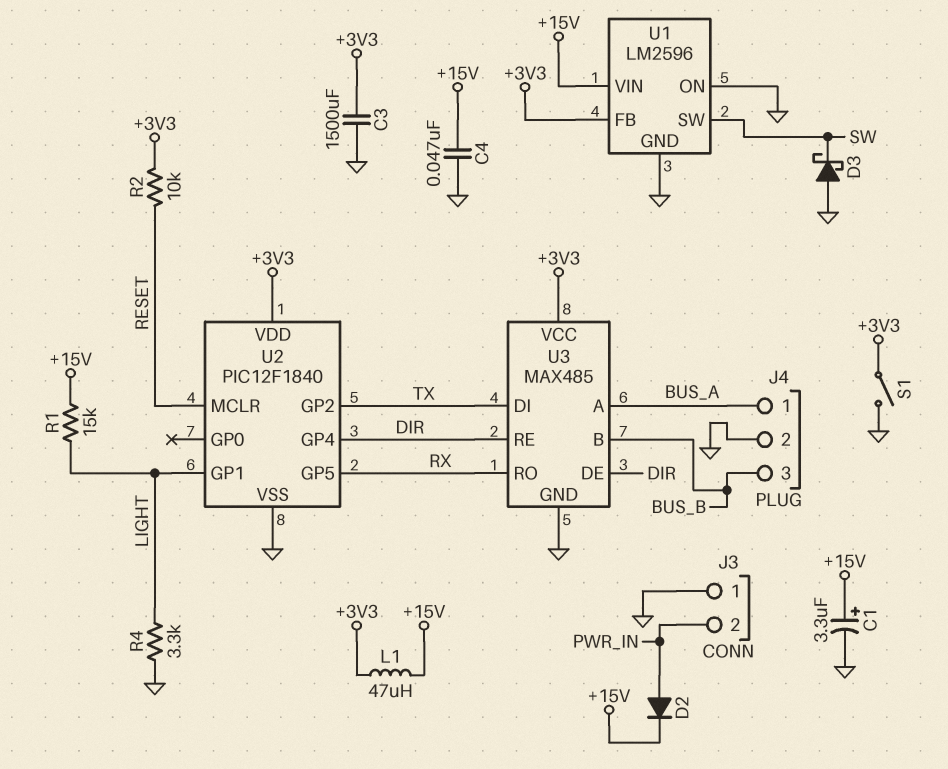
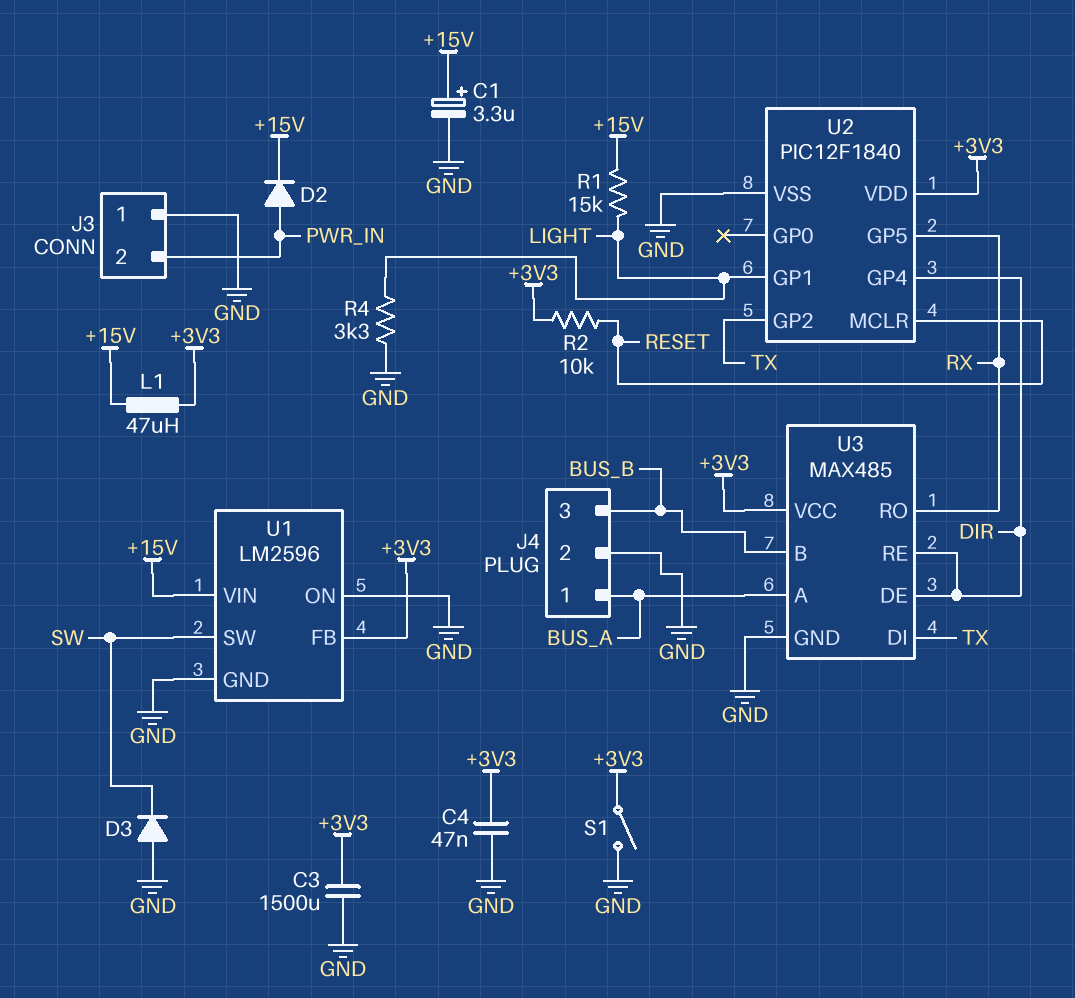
C4: 47nF (+15V, GND) -> 47nF (+3V3, GND)
D3: schottky (A GND, K SW) -> diode (A GND, K SW)

